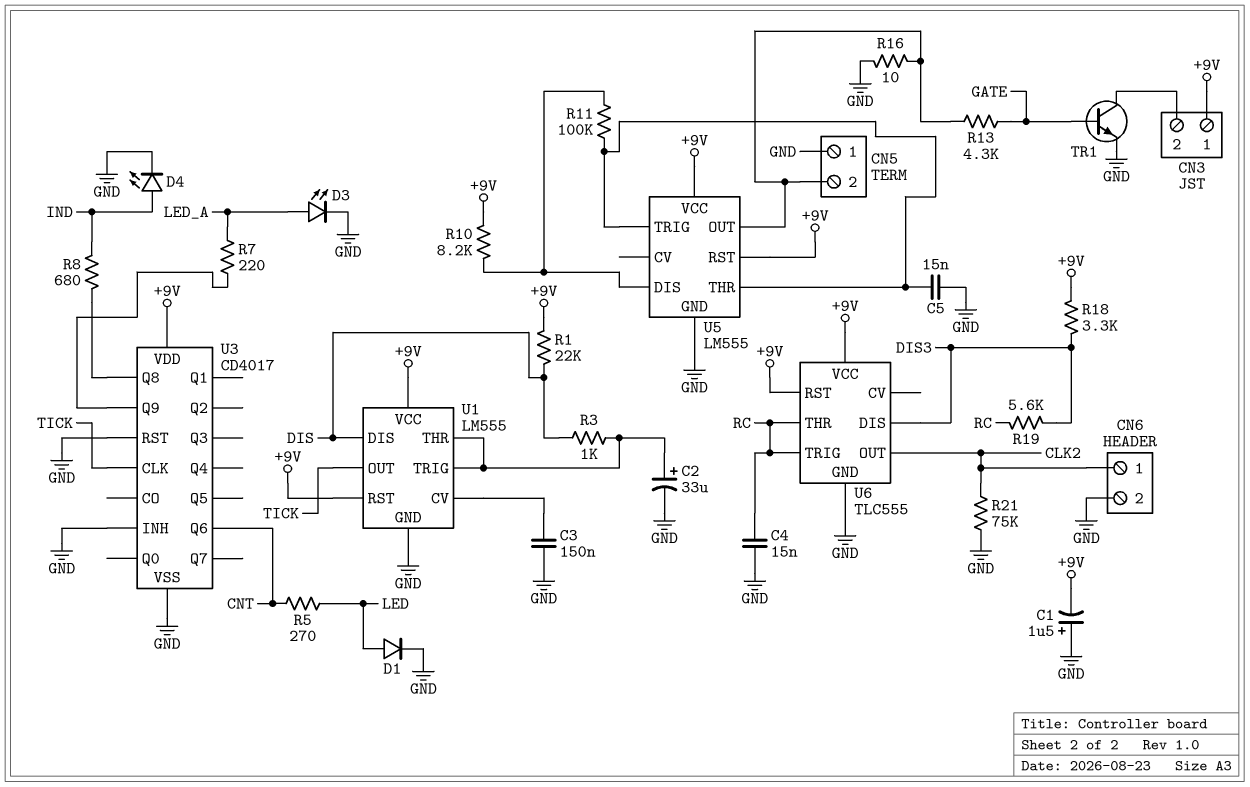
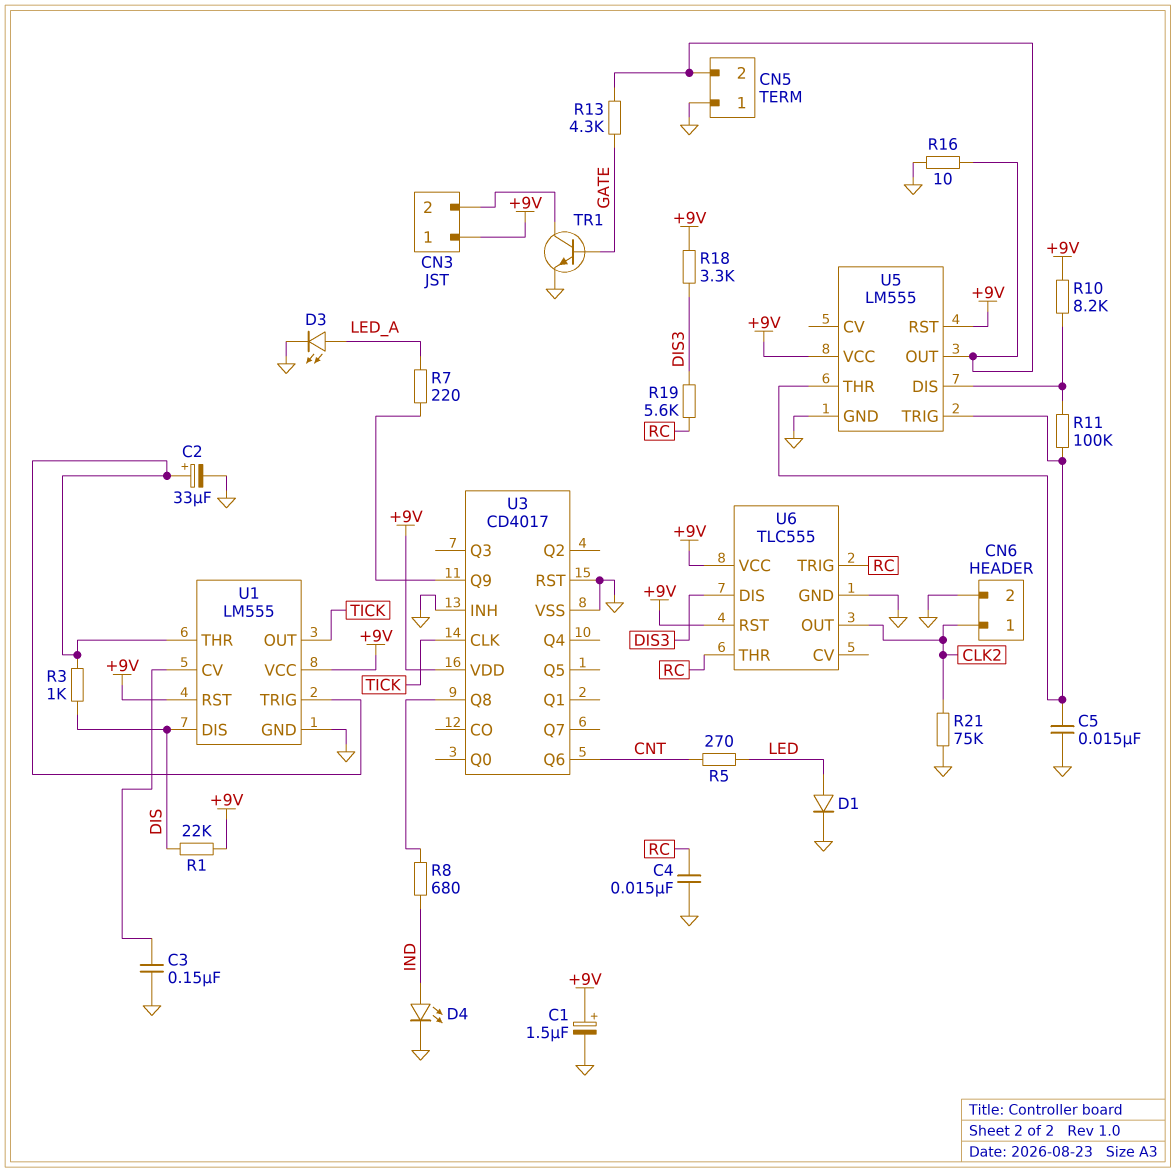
C1: 1.5uF (plus GND, minus +9V) -> 1.5uF (plus +9V, minus GND)

